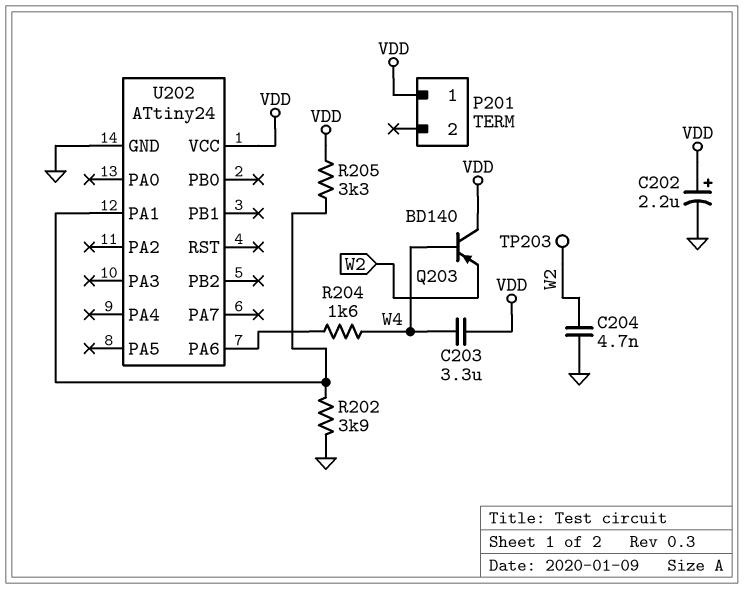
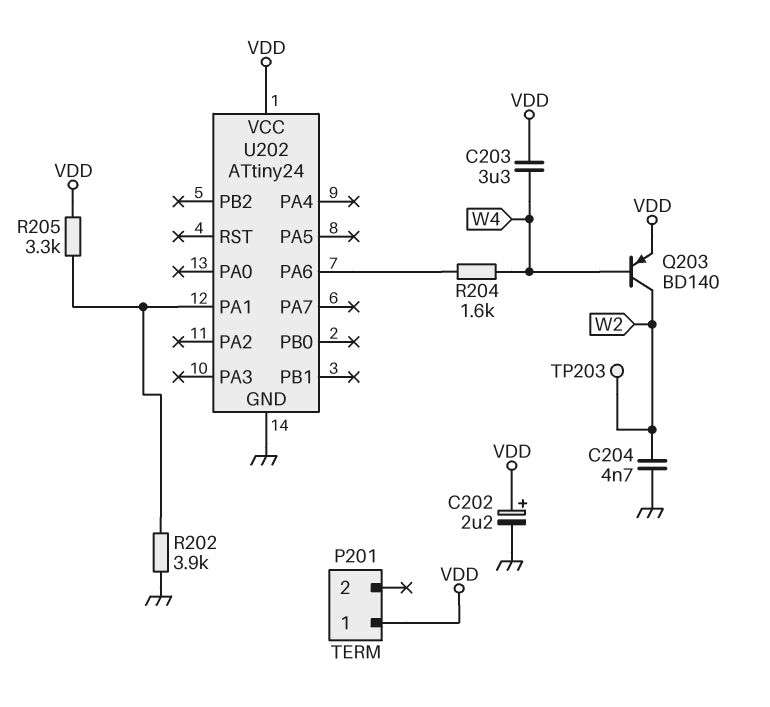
Q203: PNP BD140 (B W4, C VDD, E W2) -> PNP BD140 (B W4, C W2, E VDD)

